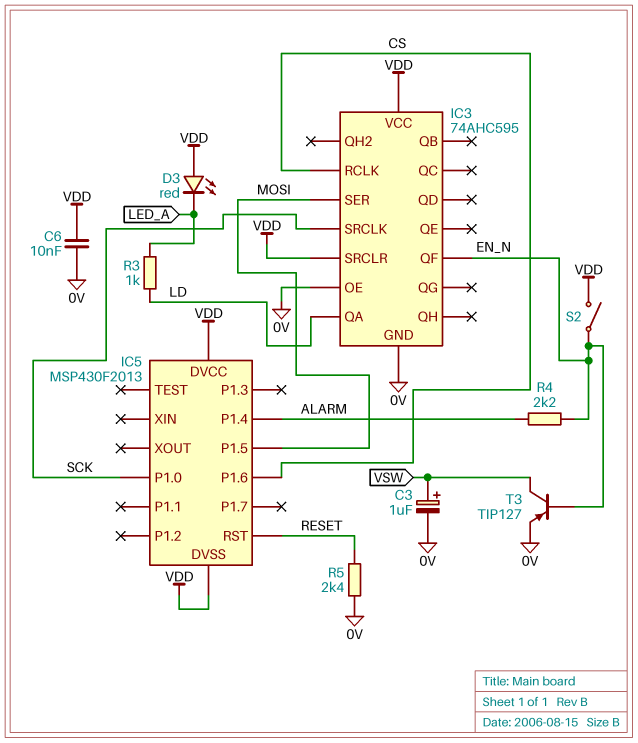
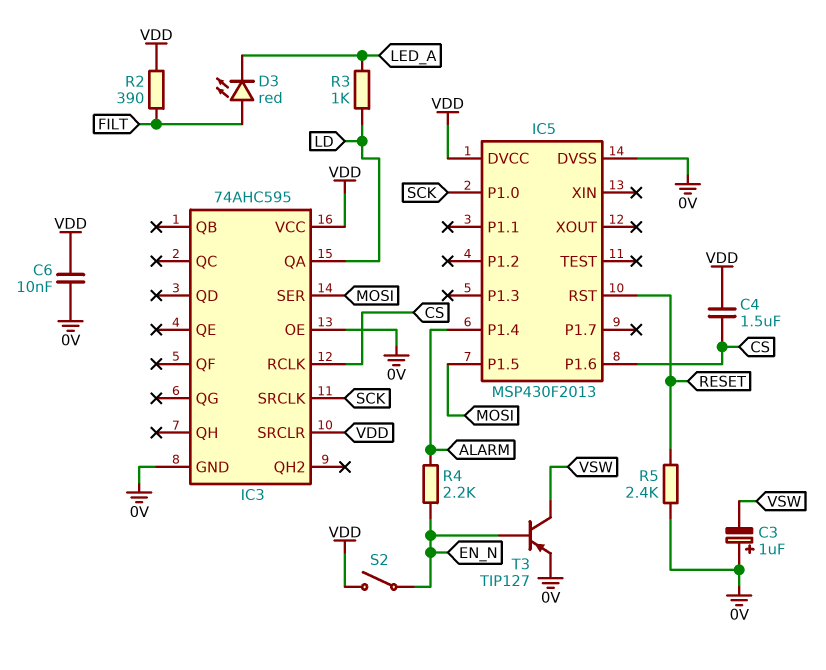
C3: 1uF (plus VSW, minus 0V) -> 1uF (plus 0V, minus VSW)
C4: none -> 1.5uF (CS, VDD)
D3: LED red (A VDD, K LED_A) -> LED red (A FILT, K LED_A)
IC3 pin QF: EN_N -> none
IC5 pin DVSS: VDD -> 0V
R2: none -> 390 (FILT, VDD)

